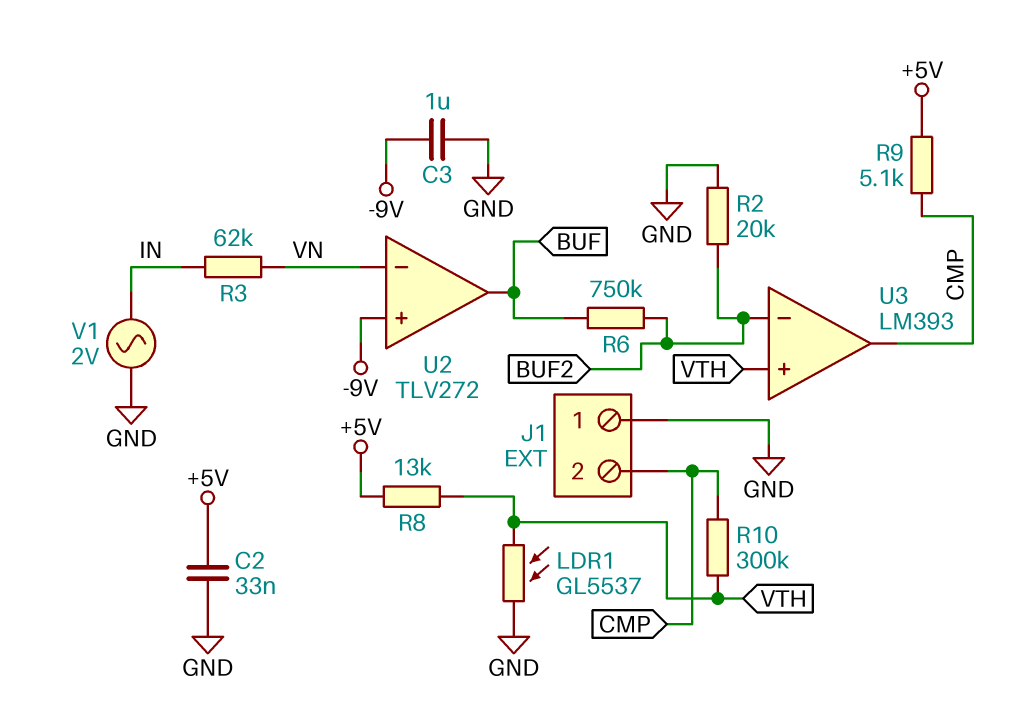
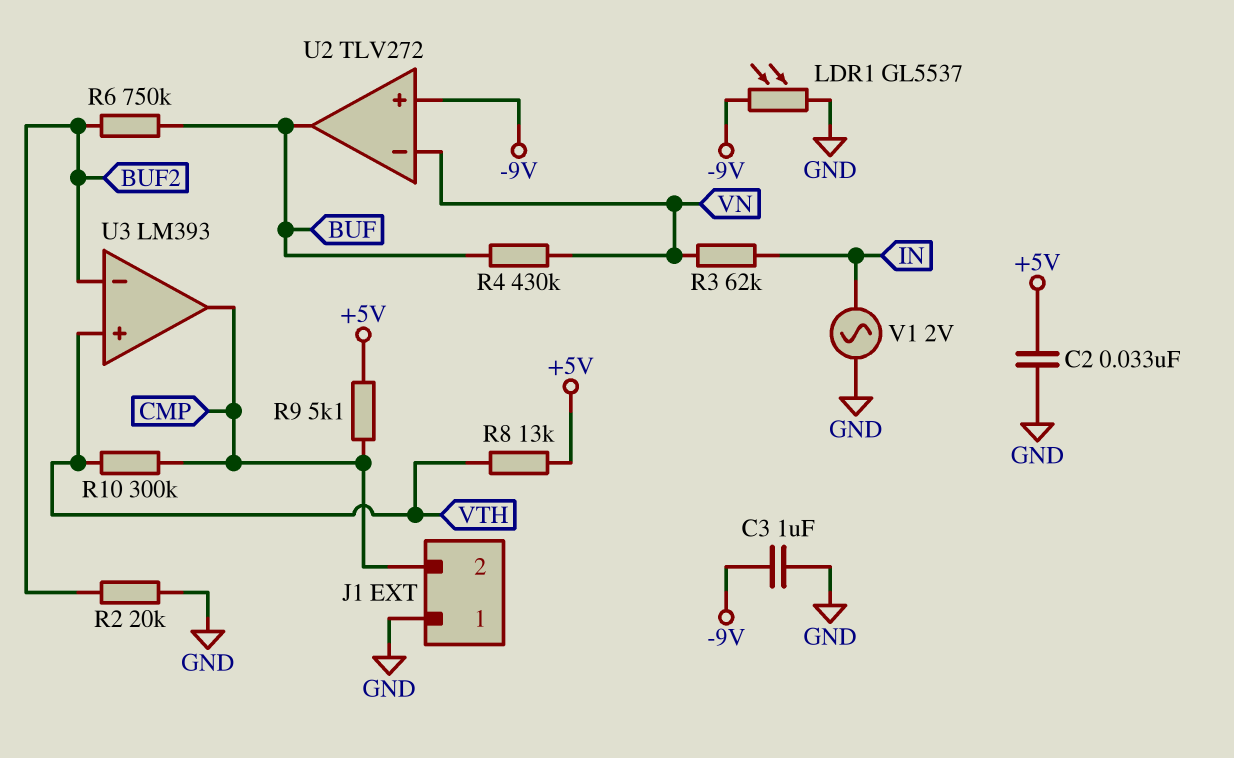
LDR1: GL5537 (GND, VTH) -> GL5537 (-9V, GND)
R4: none -> 430k (BUF, VN)

